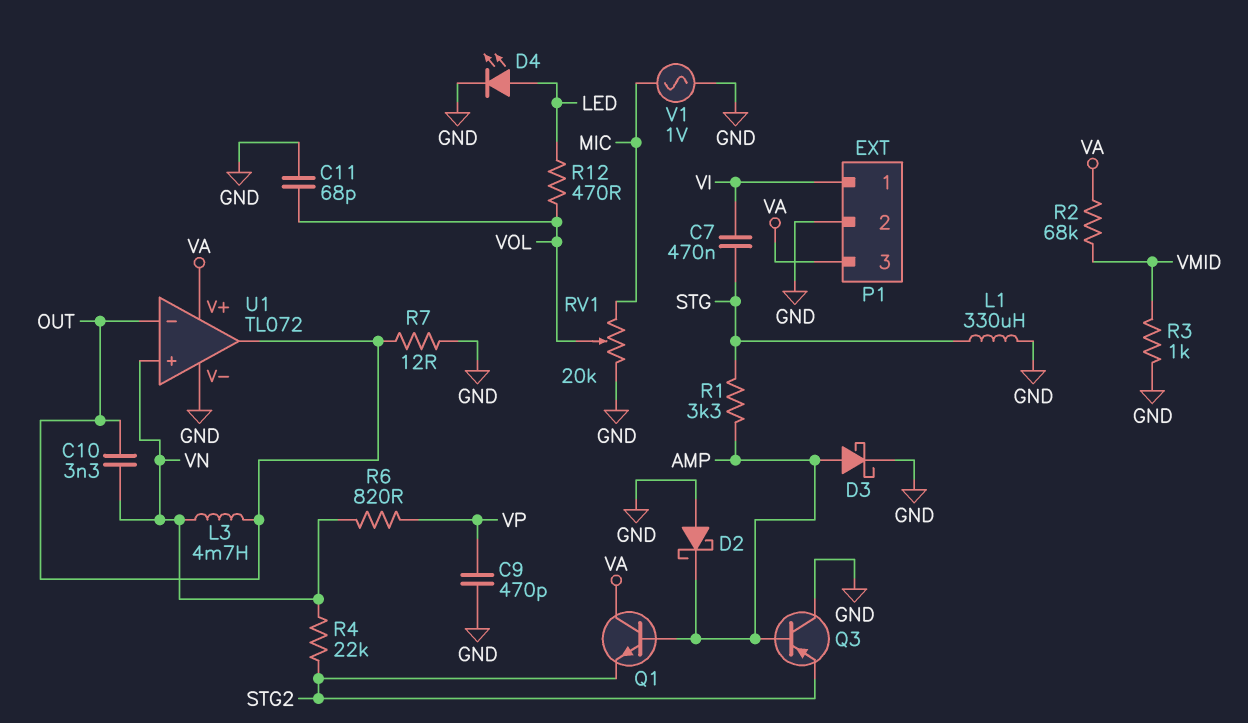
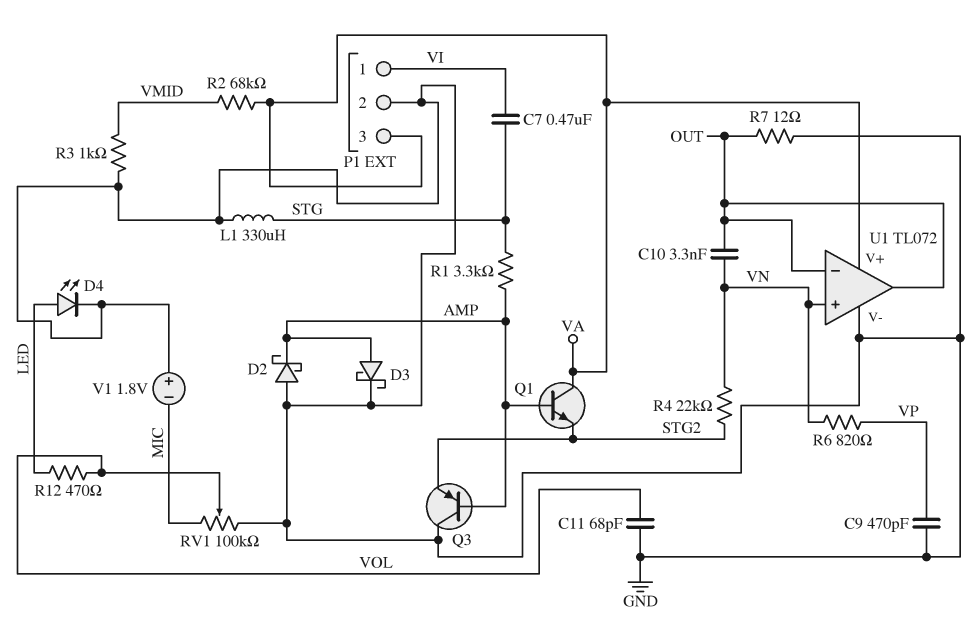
L3: 4.7mH (OUT, VN) -> none
RV1: 20k (GND, MIC, wiper VOL) -> 100k (GND, MIC, wiper VOL)
V1: AC 1V (GND, MIC) -> 1.8V (plus GND, minus MIC)

